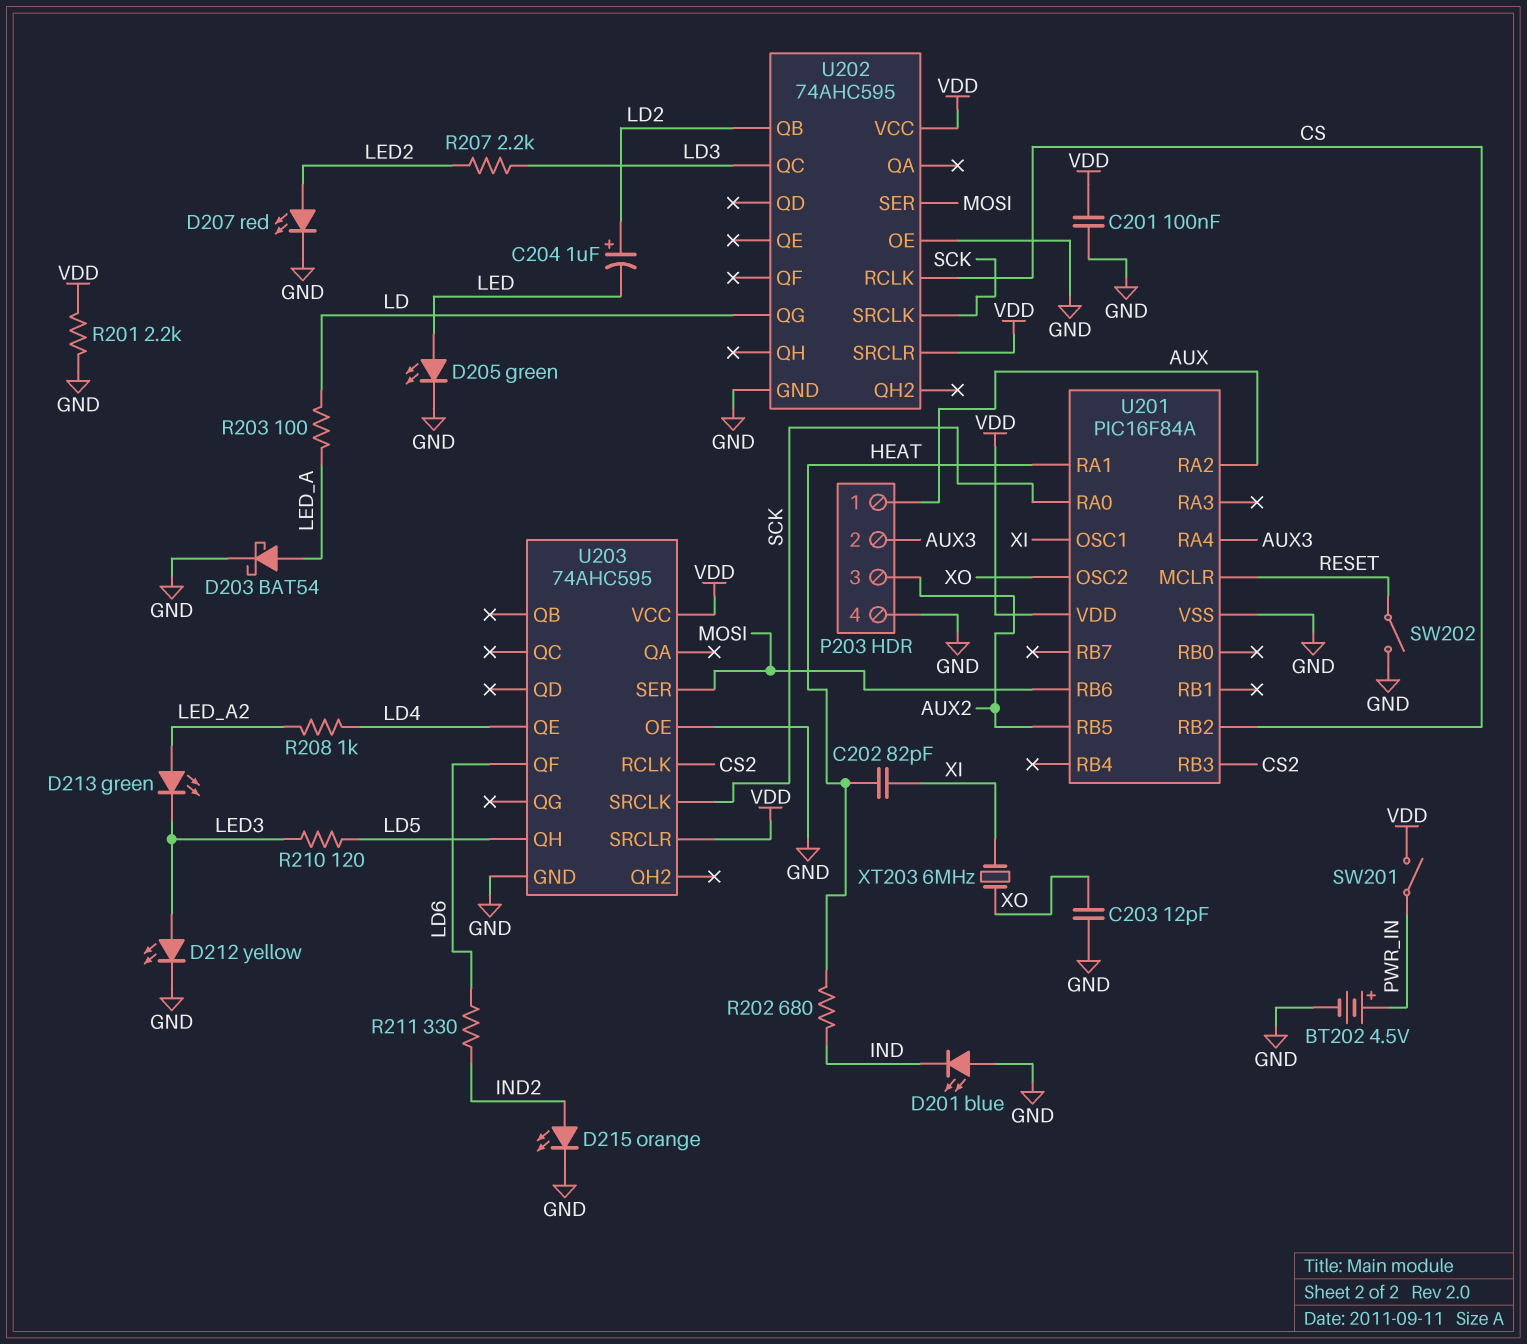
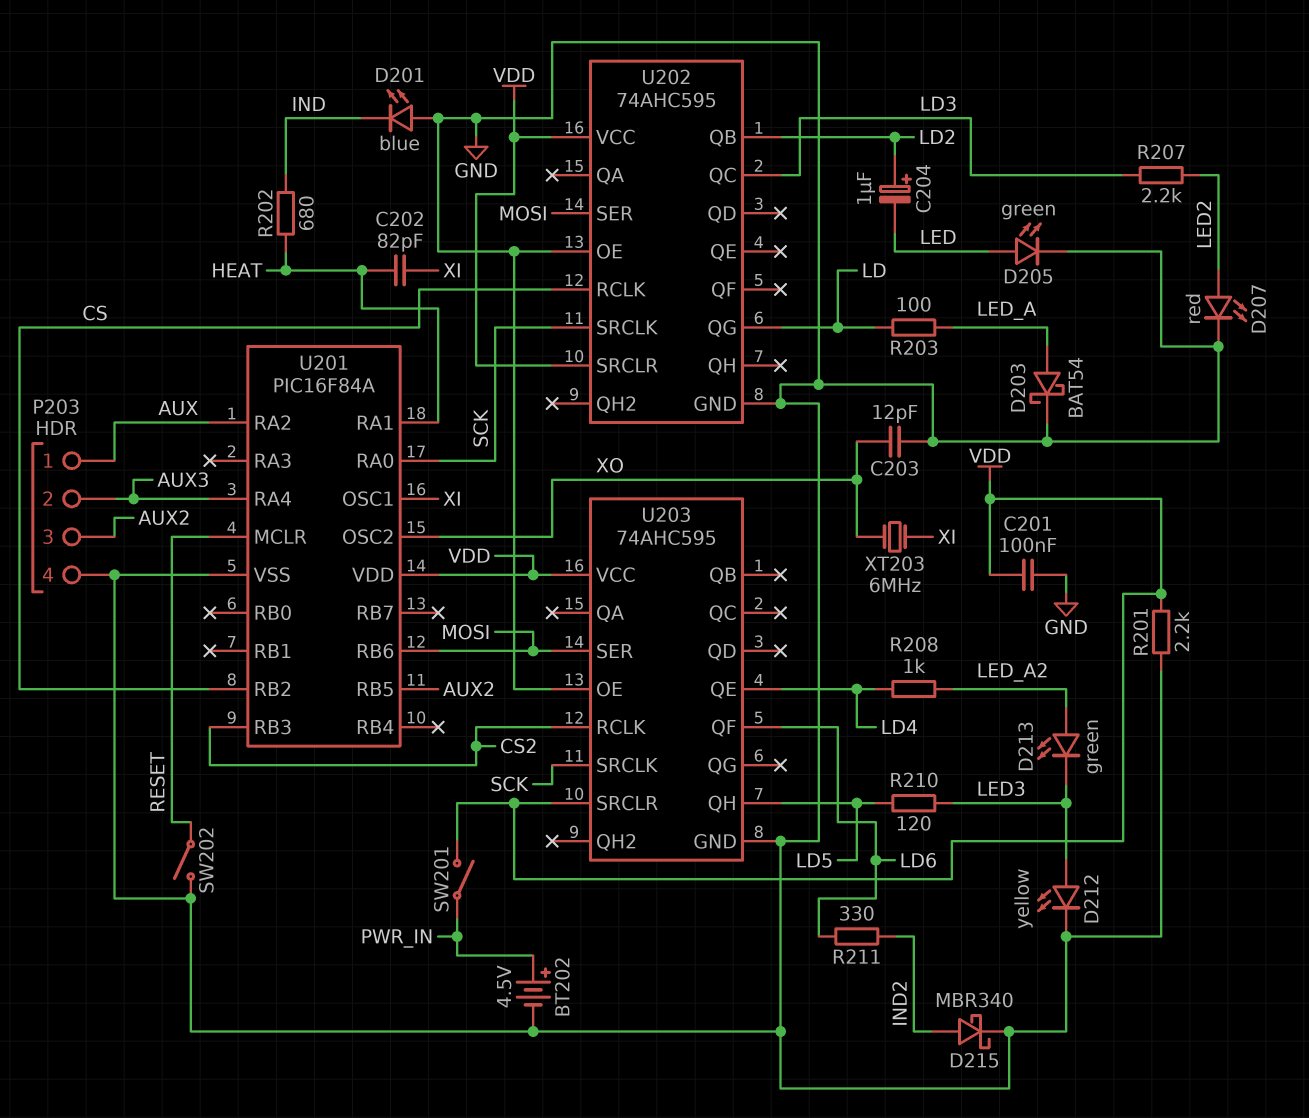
D215: LED orange (A IND2, K GND) -> schottky MBR340 (A IND2, K GND)

